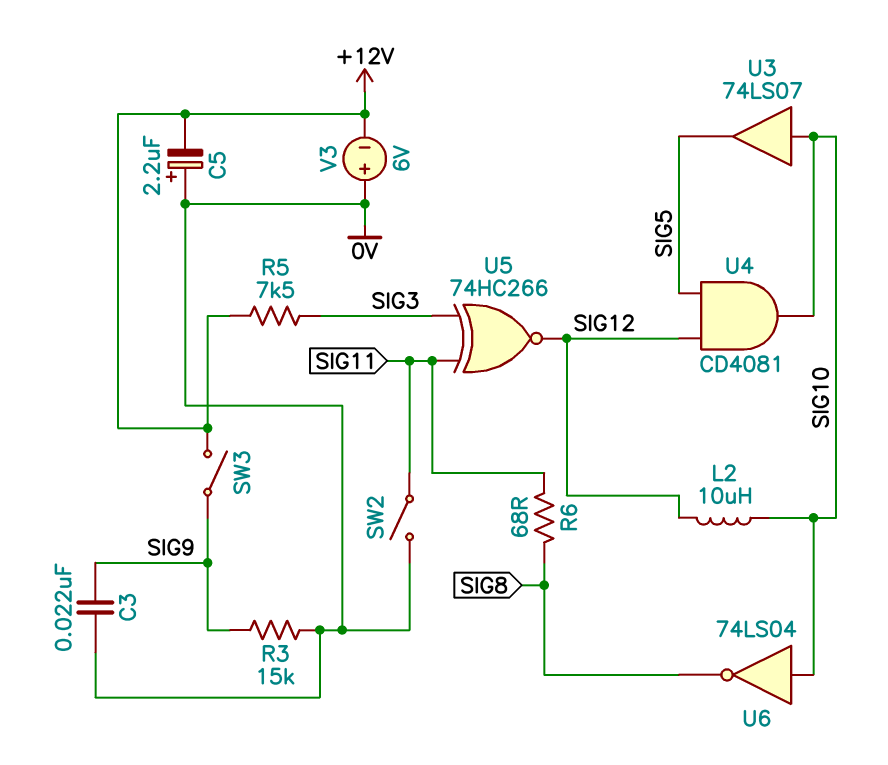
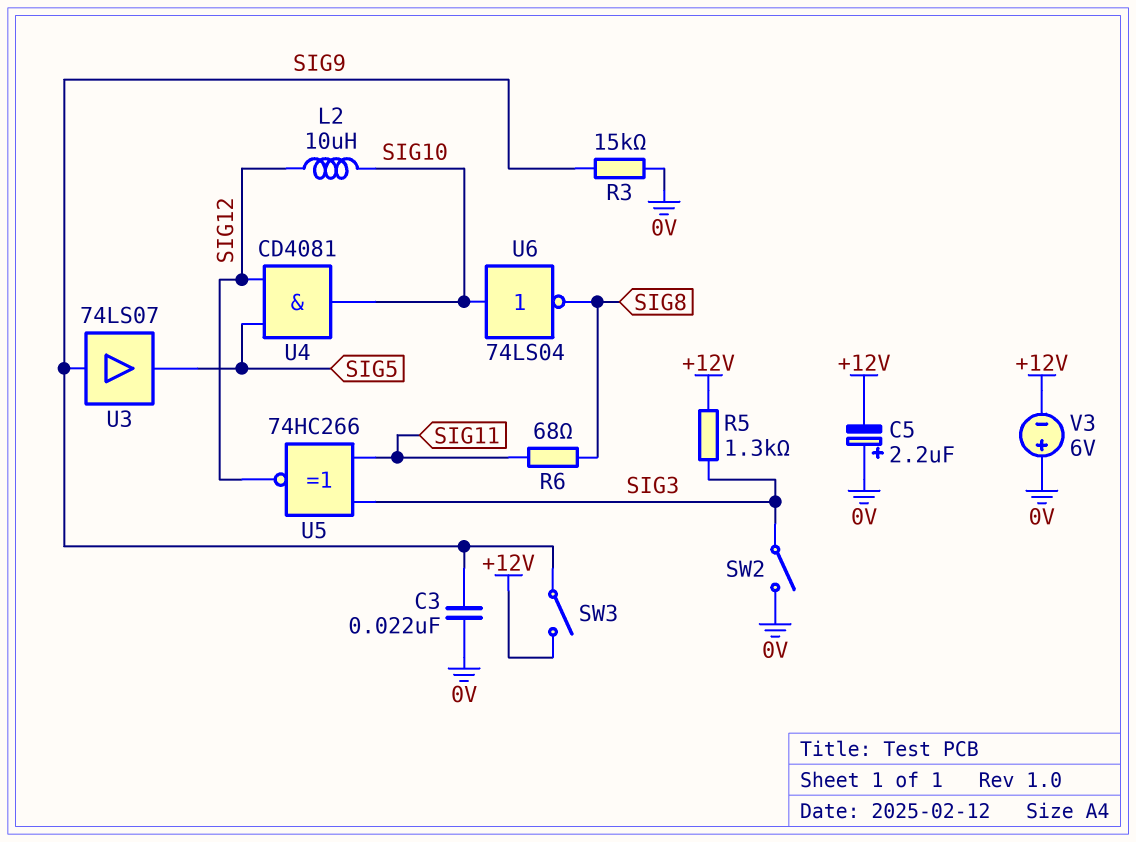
R5: 7.5k (+12V, SIG3) -> 1.3k (+12V, SIG3)
SW2: switch (0V, SIG11) -> switch (0V, SIG3)
U3: buffer 74LS07 (in SIG10, out SIG5) -> buffer 74LS07 (in SIG9, out SIG5)

